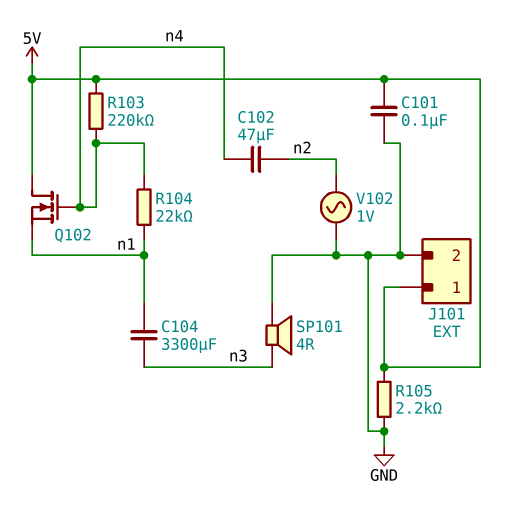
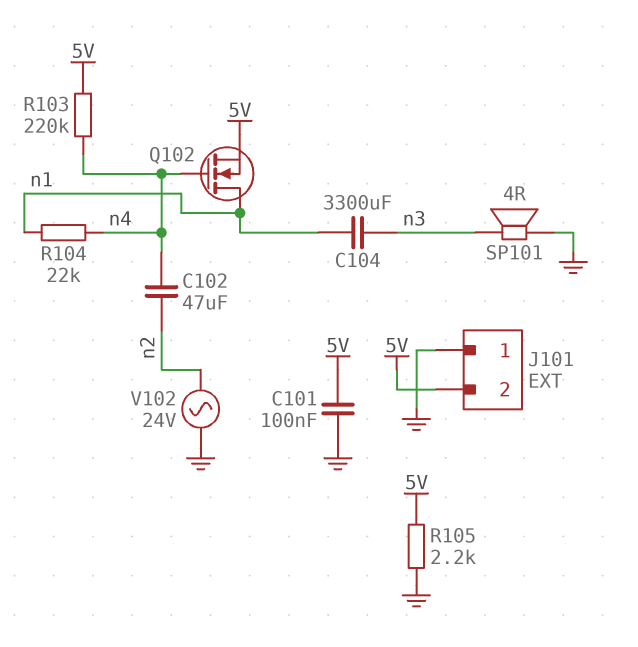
J101 pin 1: 5V -> GND
J101 pin 2: GND -> 5V
Q102: NMOS (G n4, D 5V, S n1) -> NMOS (G n4, D n1, S 5V)
V102: AC 1V (GND, n2) -> AC 24V (GND, n2)

